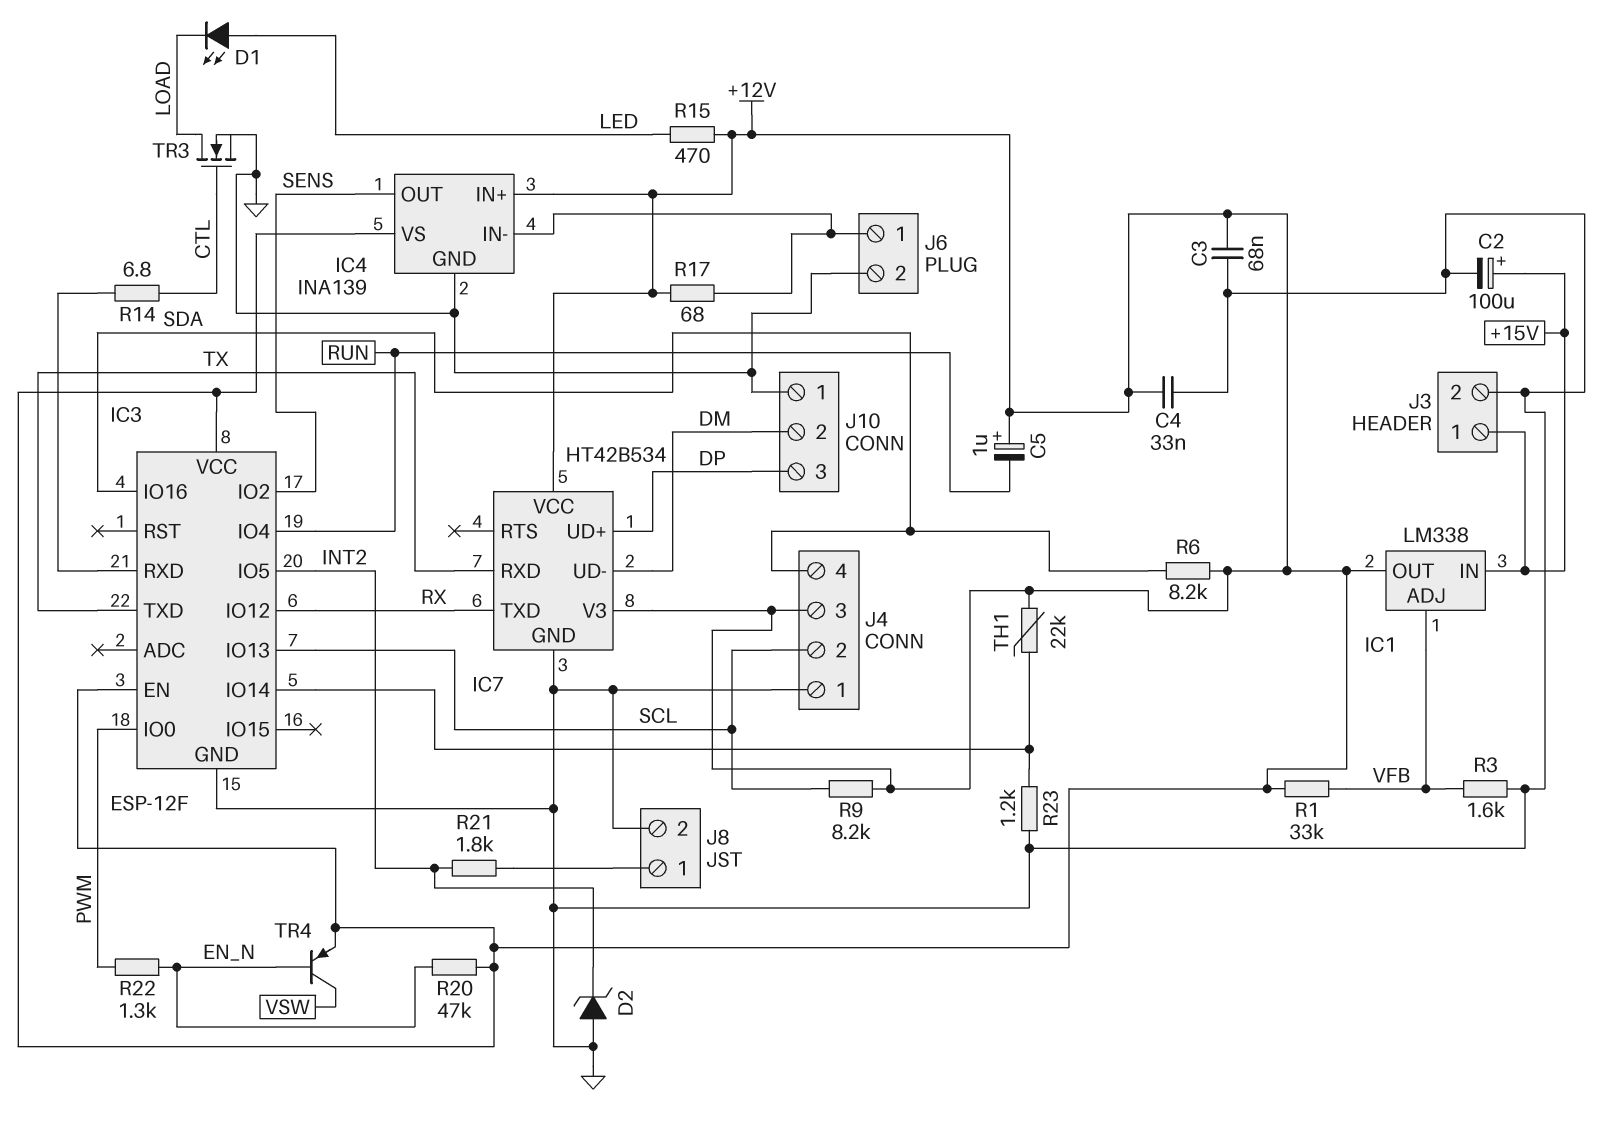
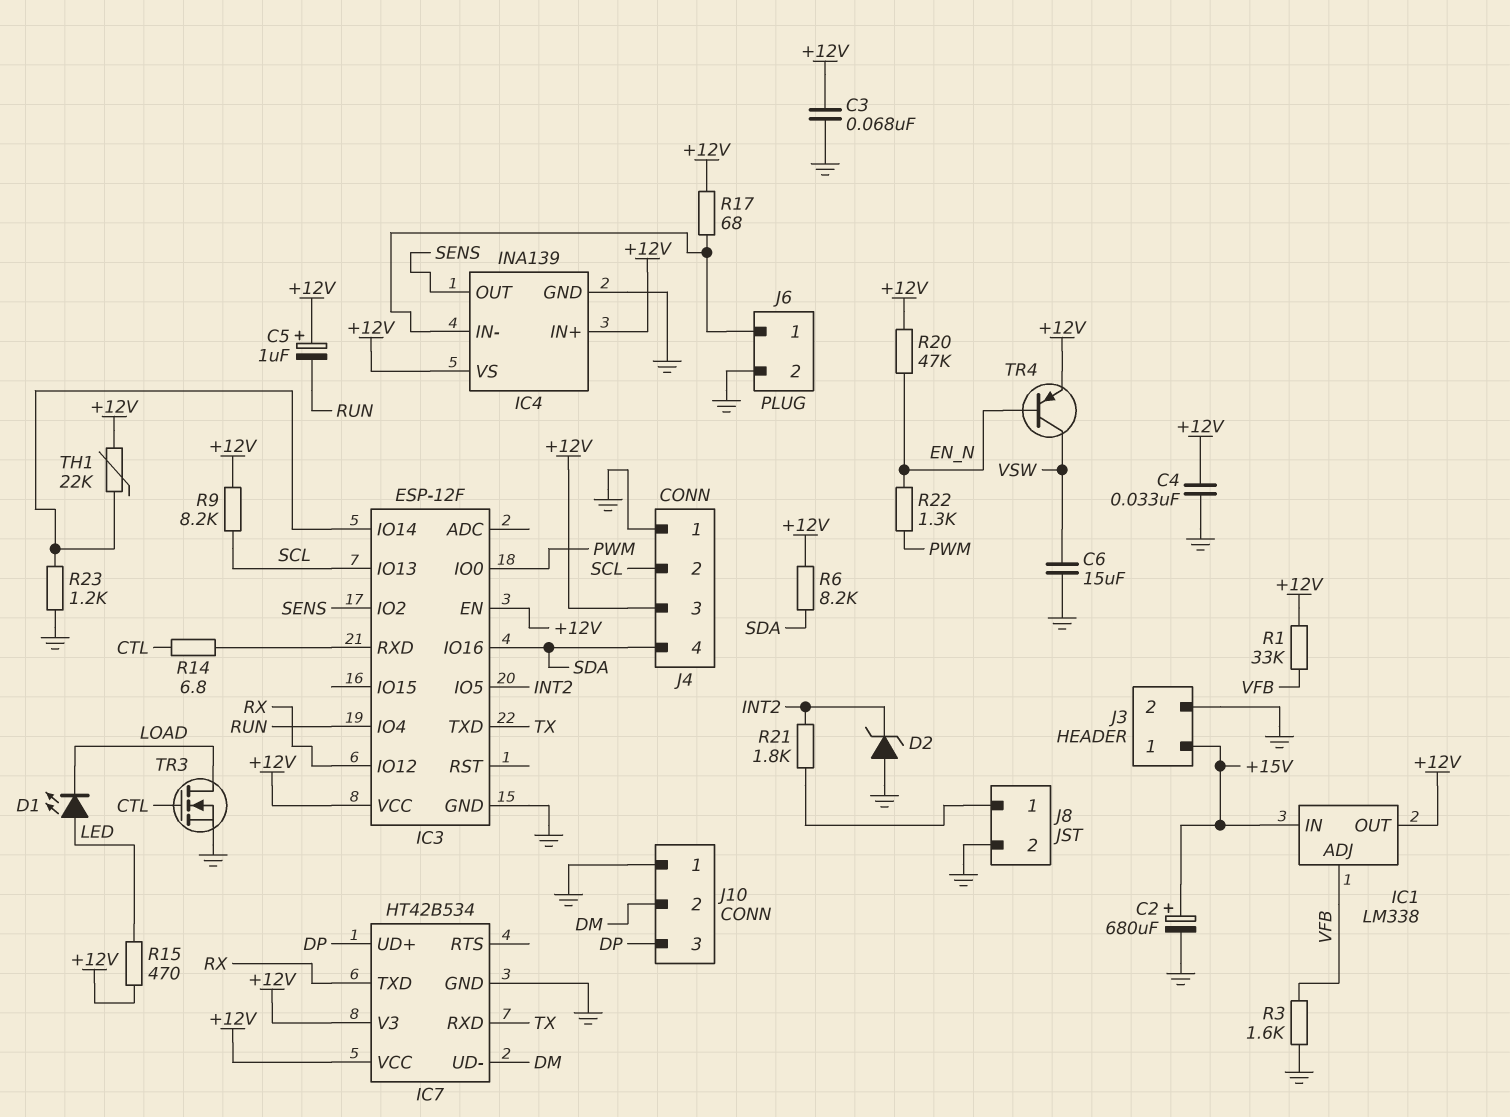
C2: 100uF (plus +15V, minus GND) -> 680uF (plus +15V, minus GND)
C6: none -> 15uF (GND, VSW)

